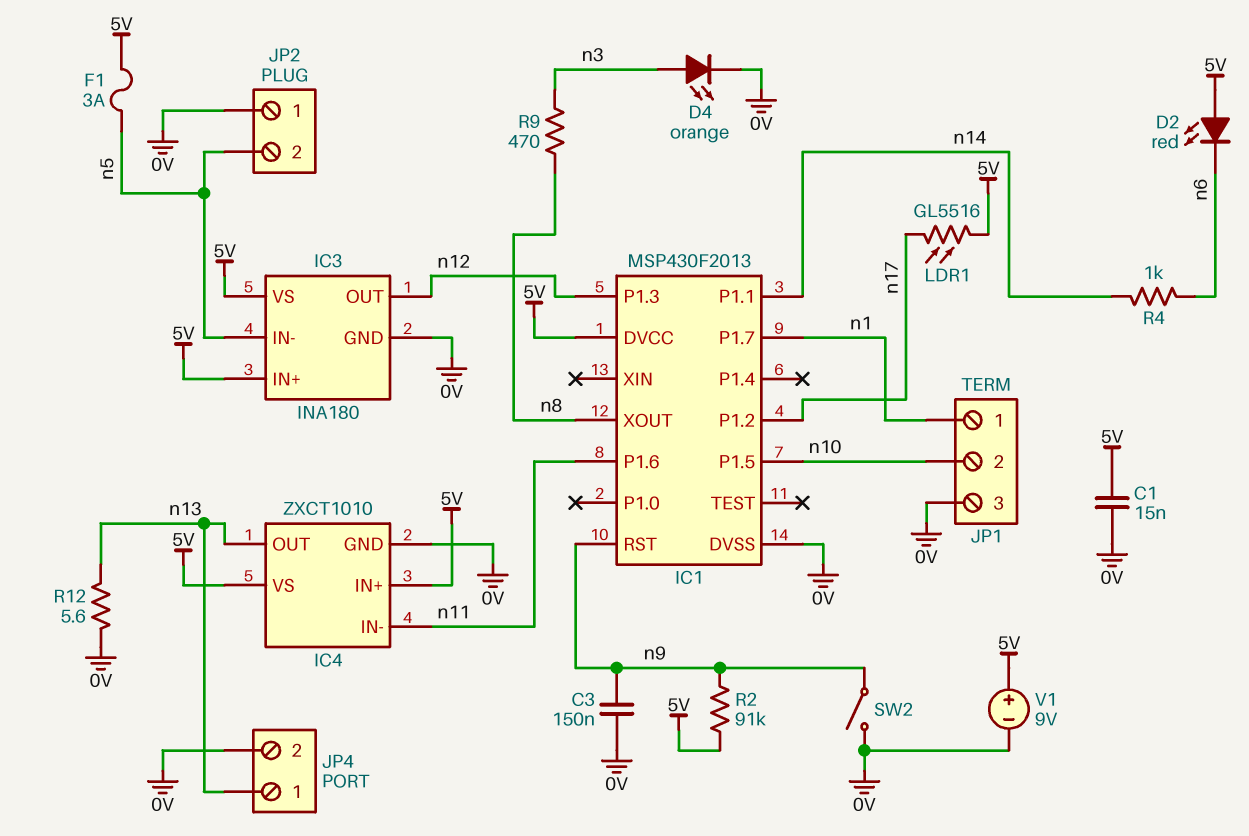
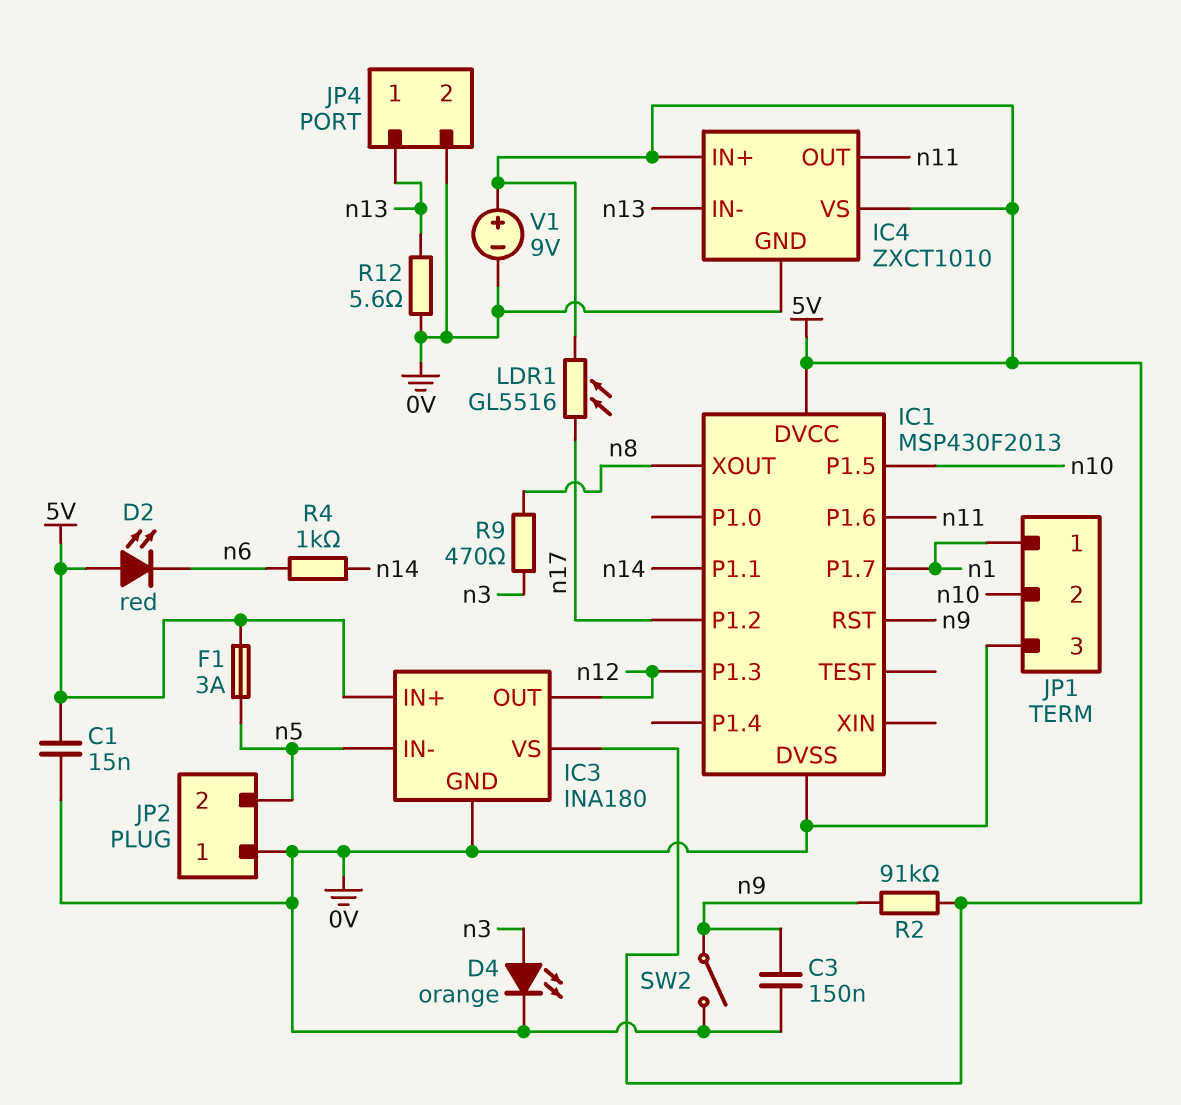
IC4 pin IN-: n11 -> n13
IC4 pin OUT: n13 -> n11

